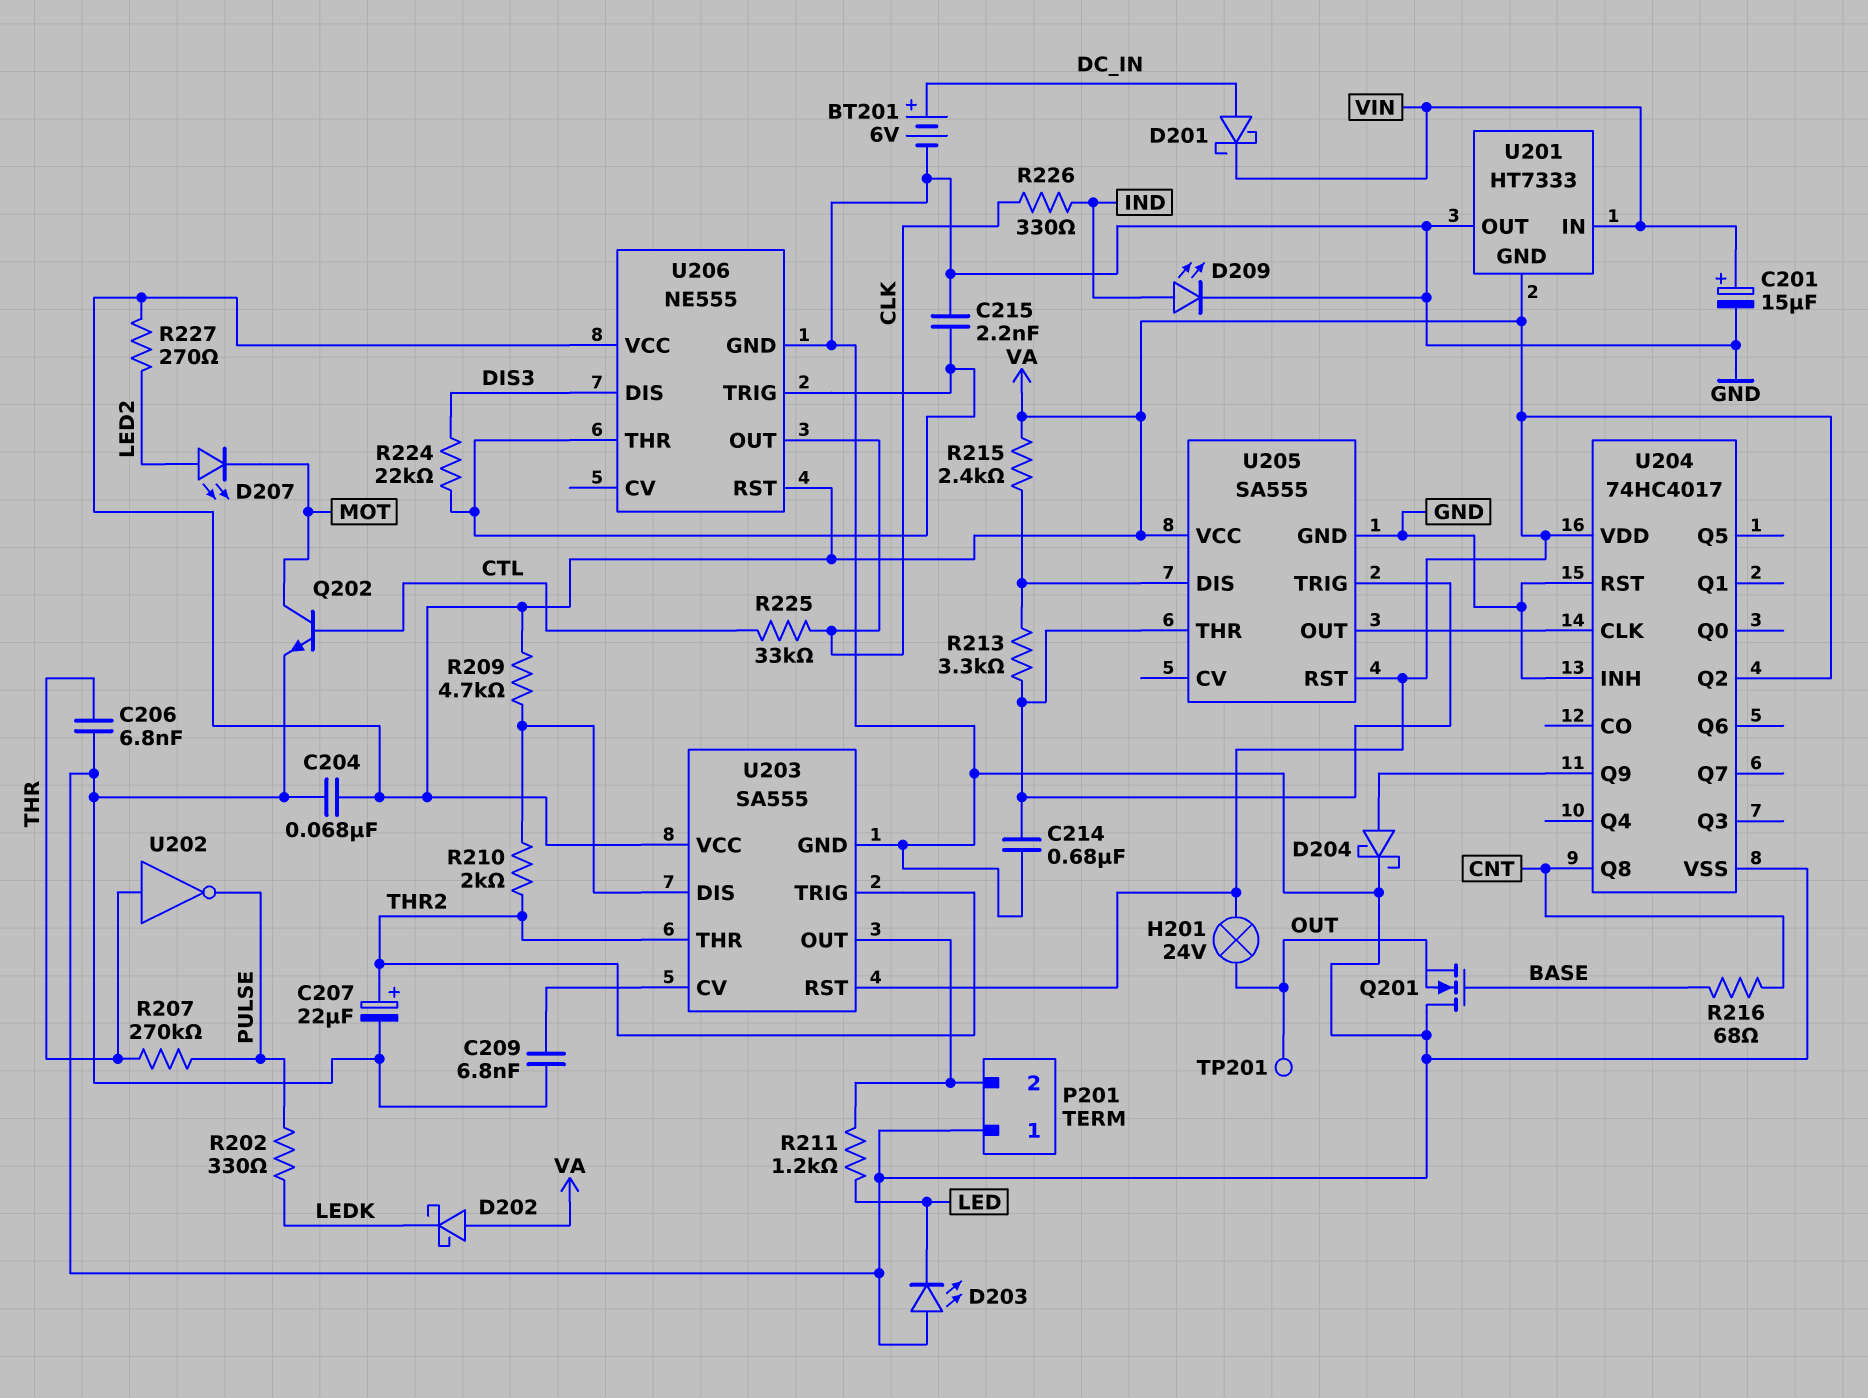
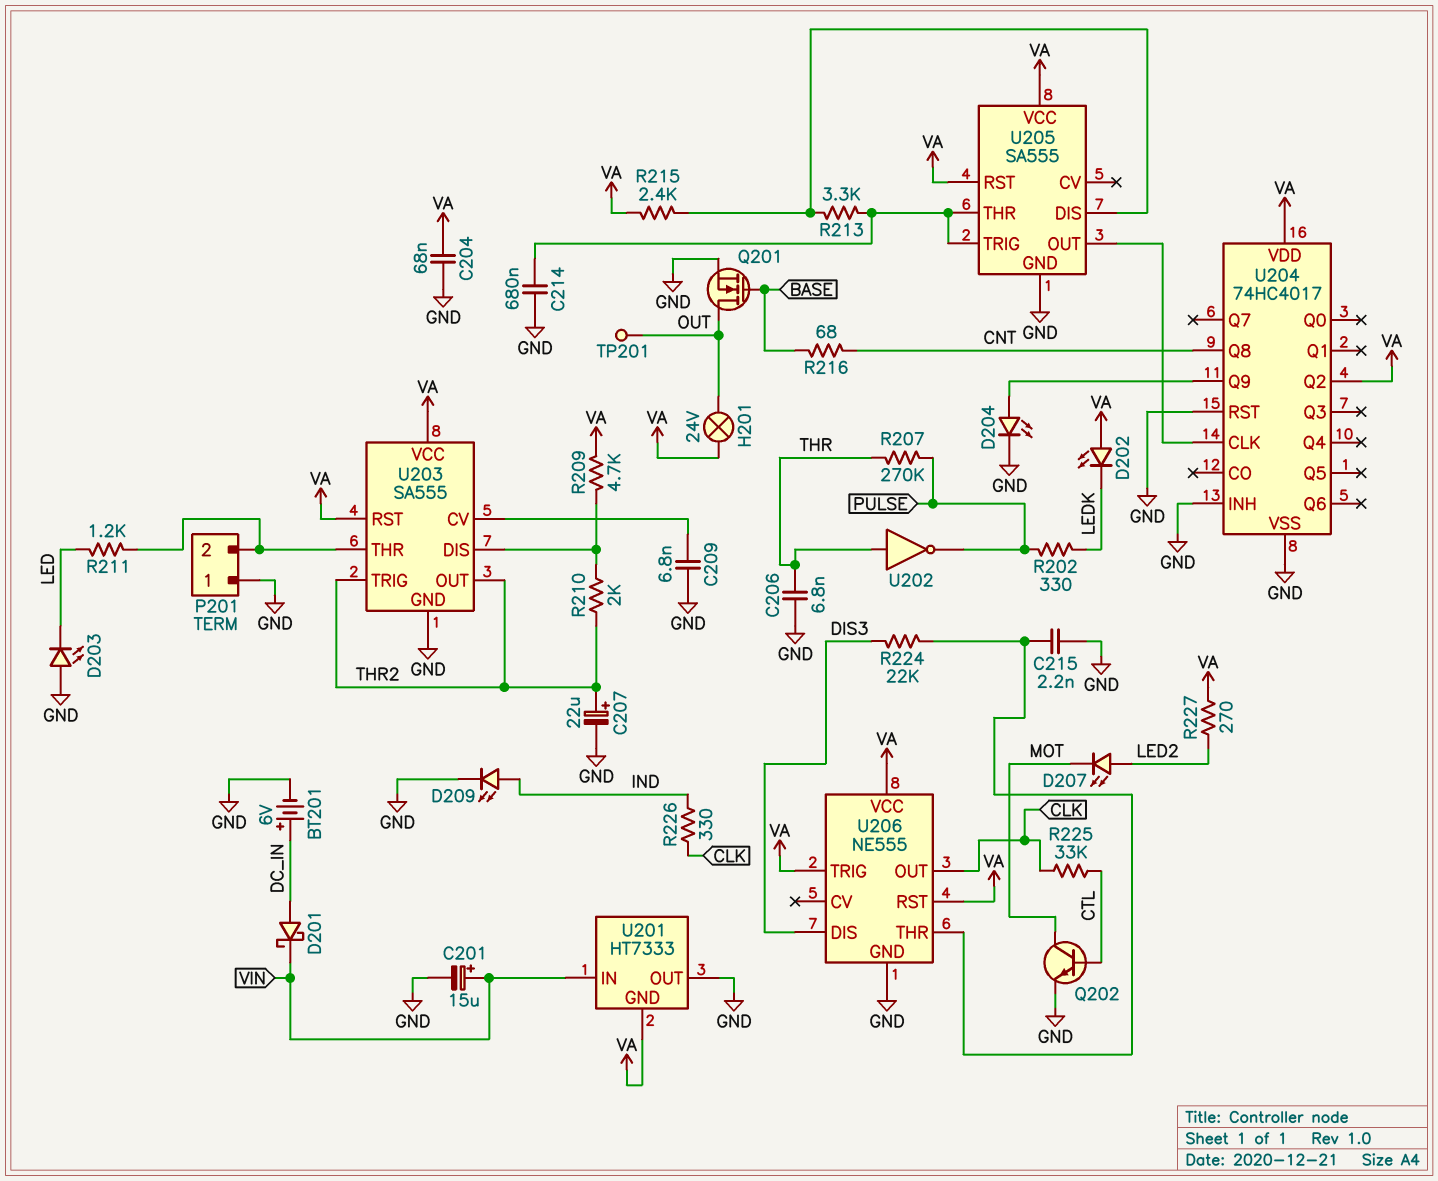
D202: schottky (A VA, K LEDK) -> LED (A VA, K LEDK)
D204: schottky (A U204/Q9, K GND) -> LED (A U204/Q9, K GND)
Q201: NMOS (G BASE, D GND, S OUT) -> NMOS (G BASE, D OUT, S GND)
U203 pin OUT: P201/2 -> THR2
U203 pin THR: THR2 -> P201/2
U206 pin TRIG: U206/THR -> VA

